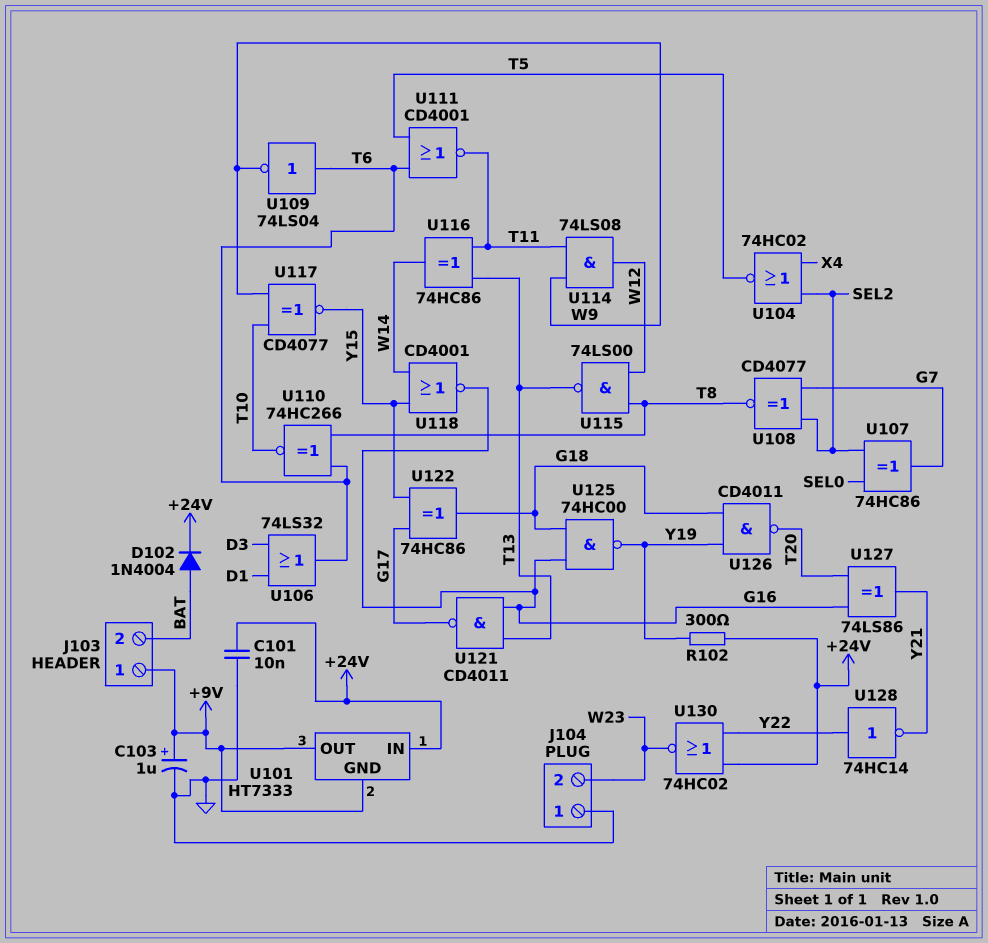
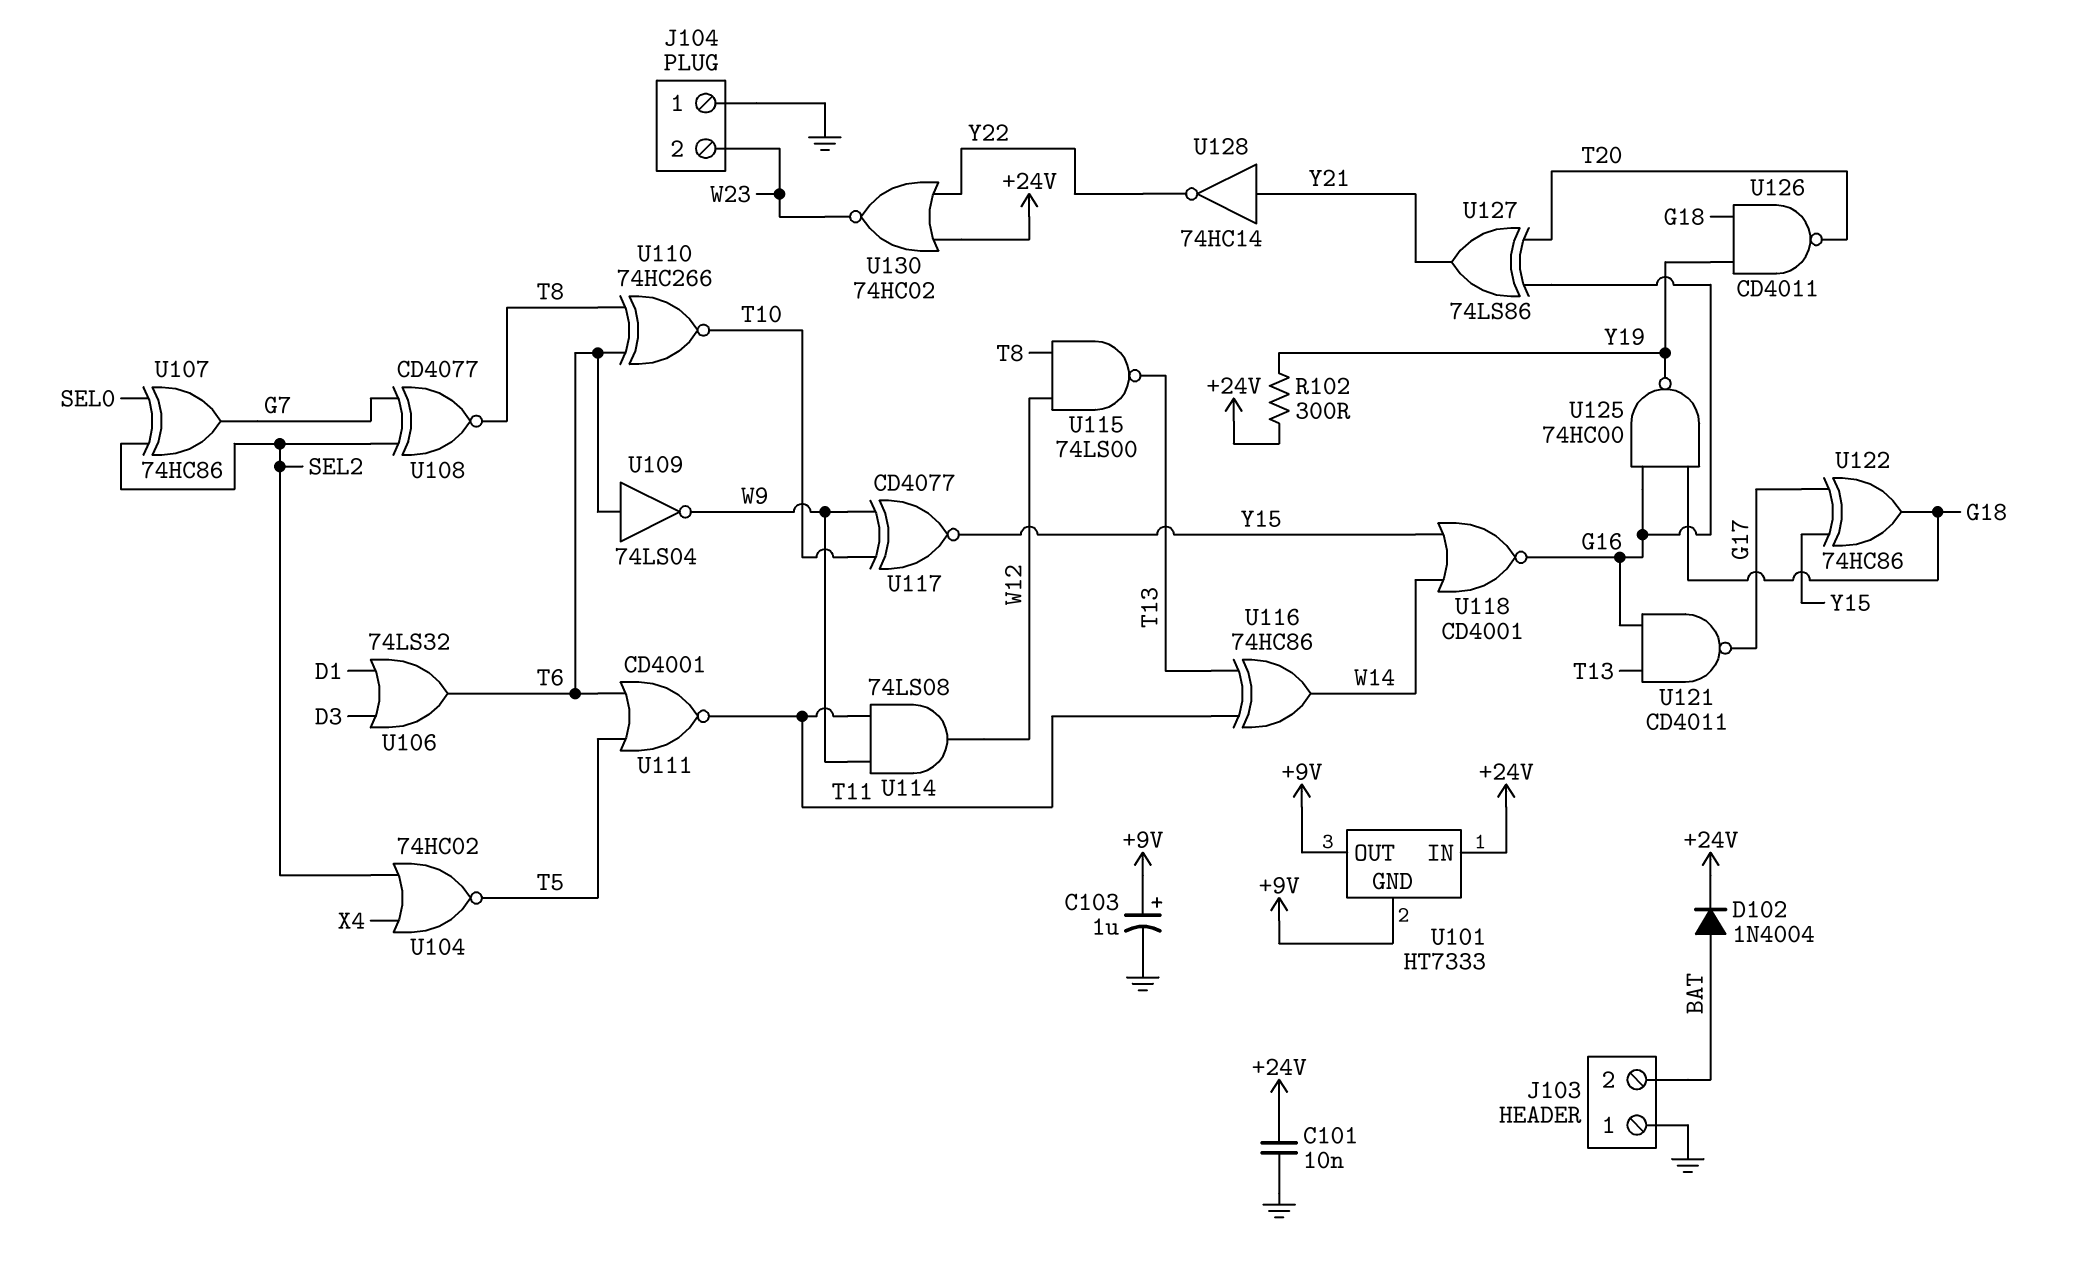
J103 pin 1: +9V -> GND
U128: NOT 74HC14 (in Y22, out Y21) -> NOT 74HC14 (in Y21, out Y22)

